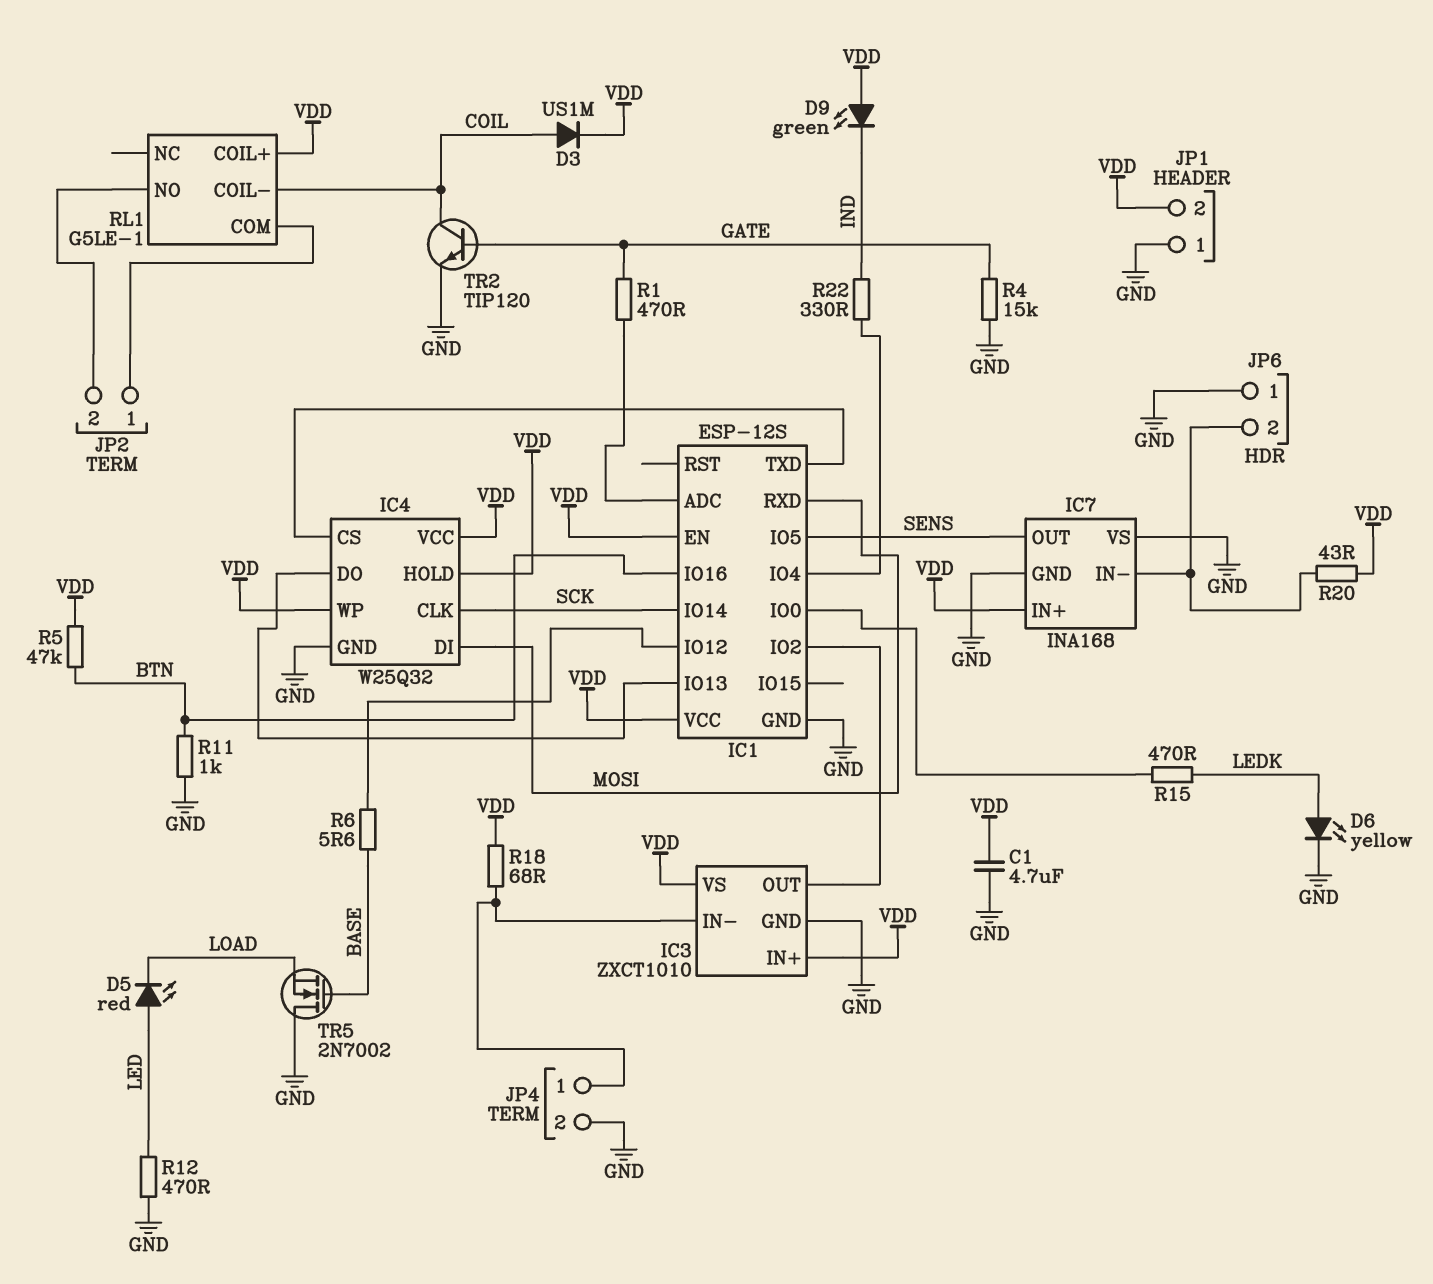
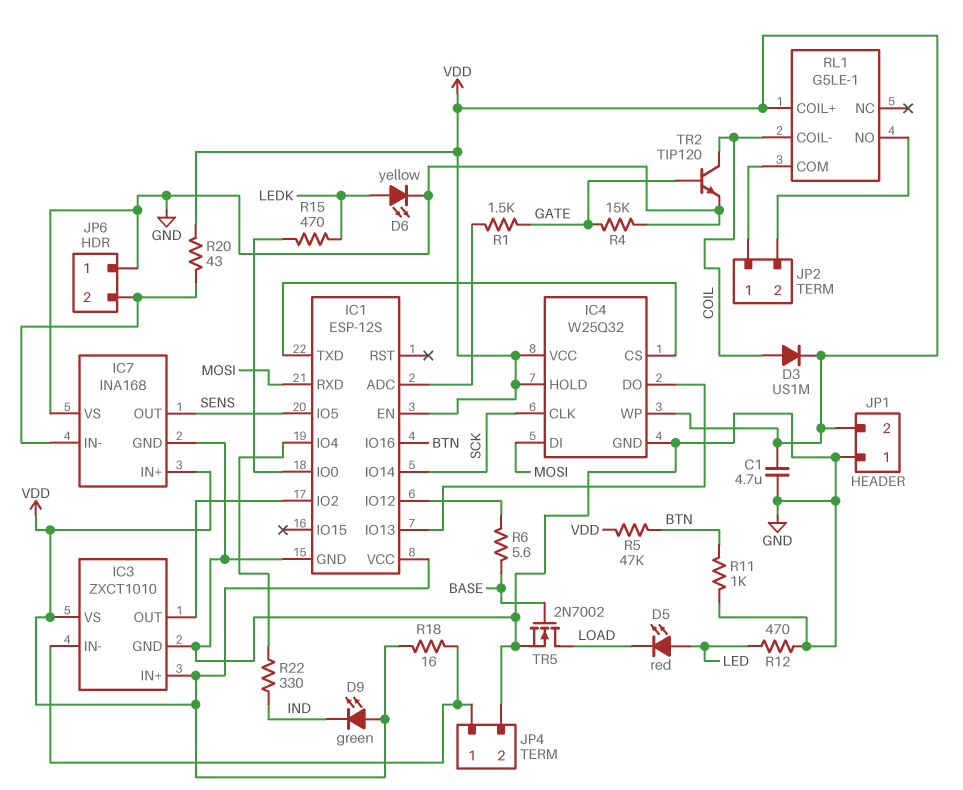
R1: 470 (GATE, IC1/ADC) -> 1.5k (GATE, IC1/ADC)
R18: 68 (IC3/IN-, VDD) -> 16 (IC3/IN-, VDD)
TR5: NMOS 2N7002 (G BASE, D GND, S LOAD) -> NMOS 2N7002 (G BASE, D LOAD, S GND)

